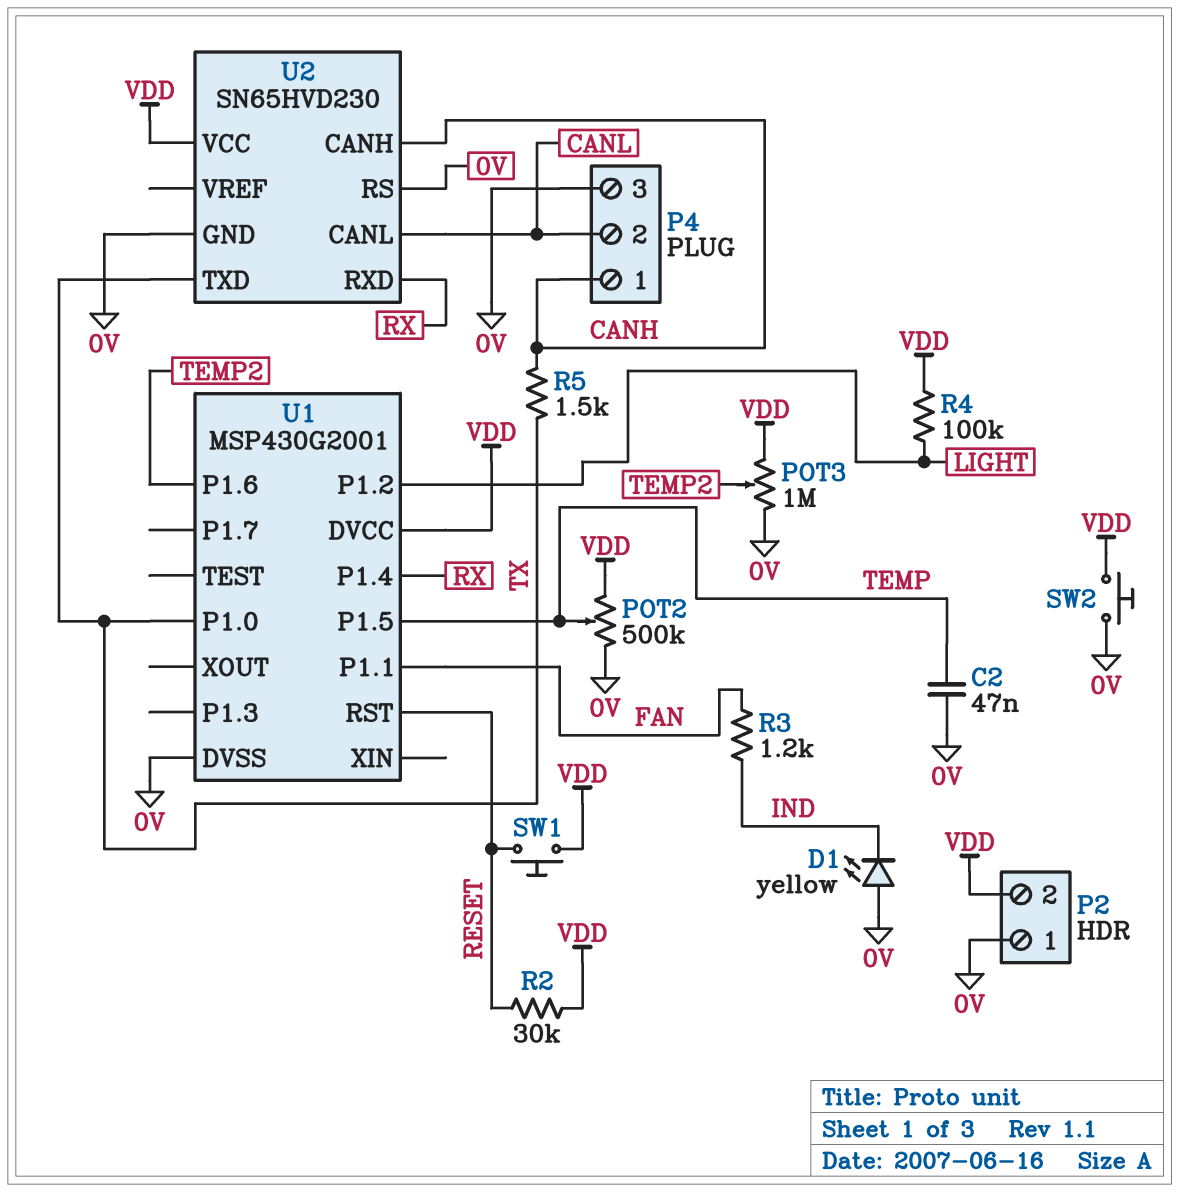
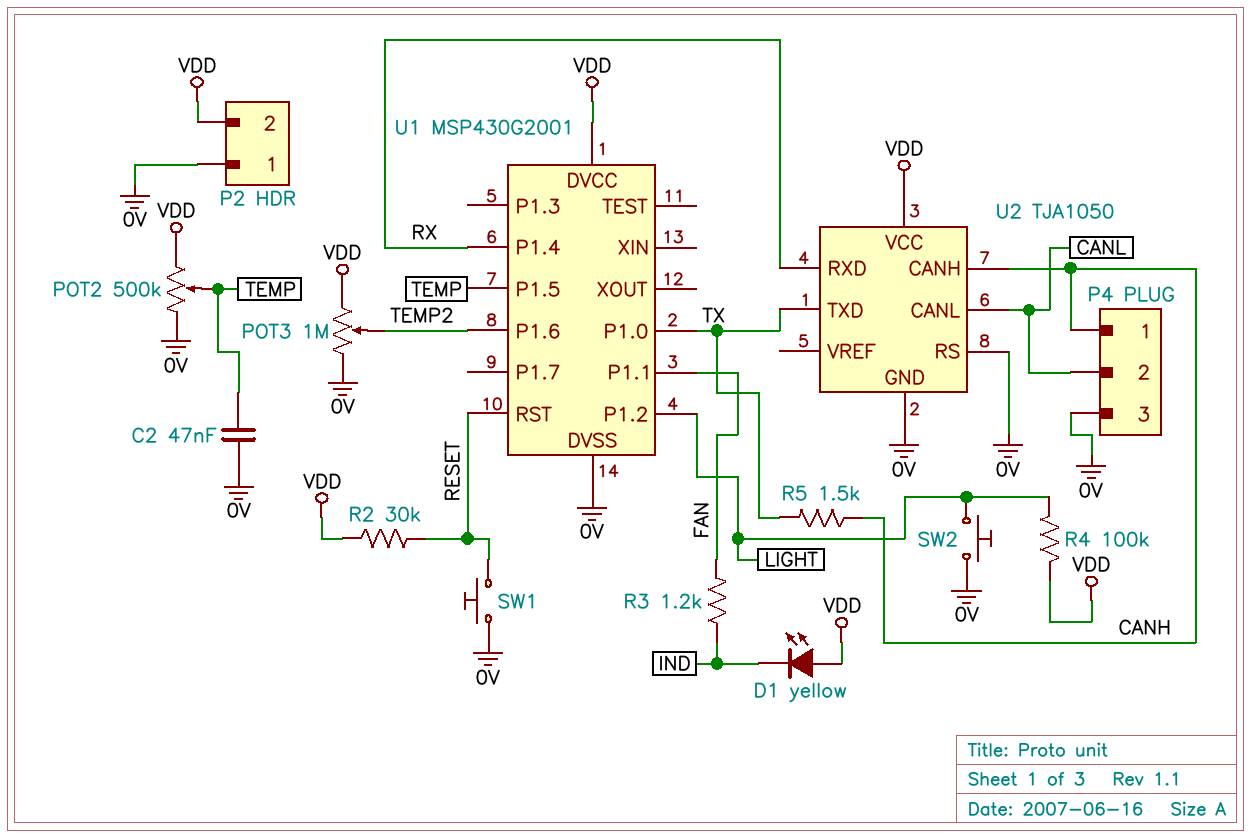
D1: LED yellow (A 0V, K IND) -> LED yellow (A VDD, K IND)
SW1: button (RESET, VDD) -> button (0V, RESET)
SW2: button (0V, VDD) -> button (0V, LIGHT)
U2: SN65HVD230 -> TJA1050

